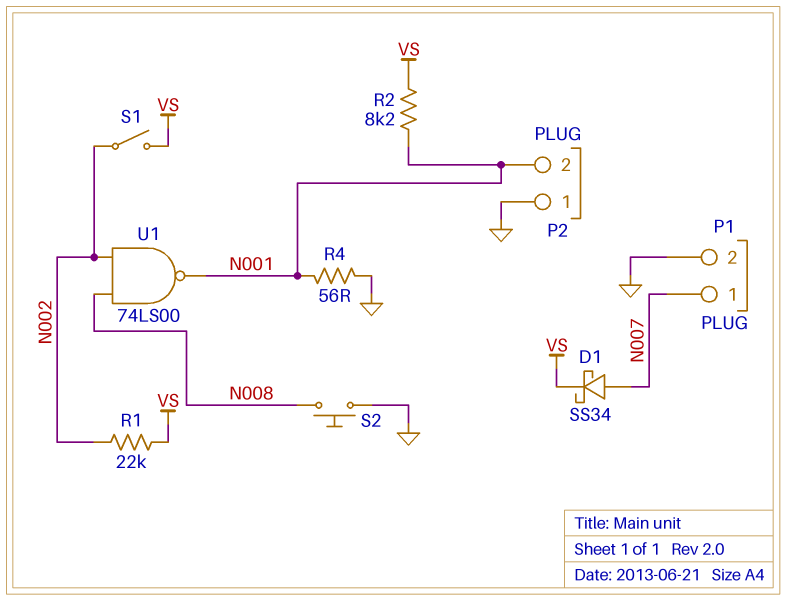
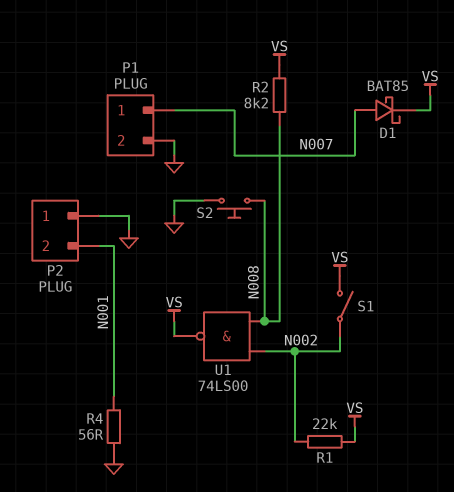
D1: schottky SS34 (A N007, K VS) -> schottky BAT85 (A N007, K VS)
R2: 8.2k (N001, VS) -> 8.2k (N008, VS)
U1: NAND 74LS00 (in N002, in N008, out N001) -> NAND 74LS00 (in N002, in N008, out VS)

